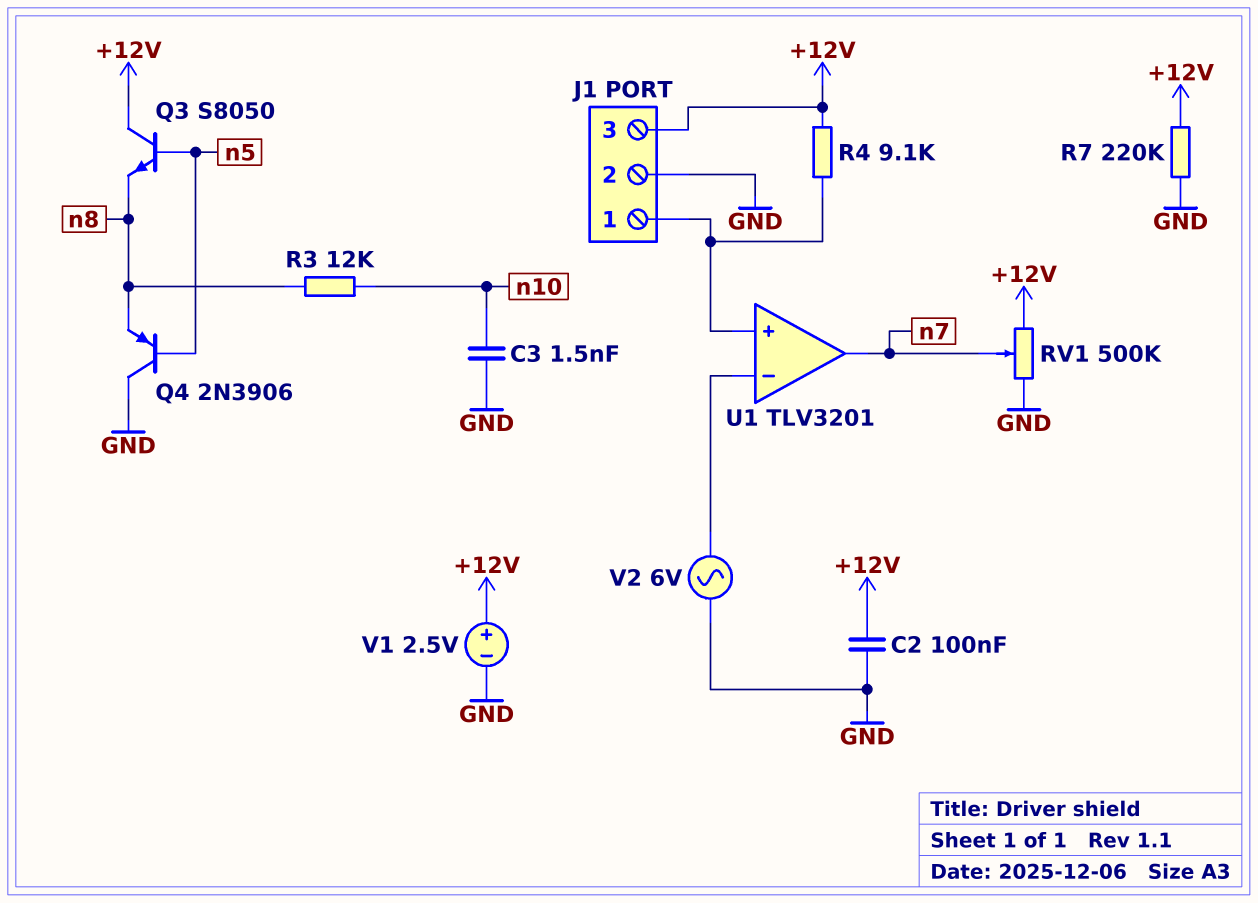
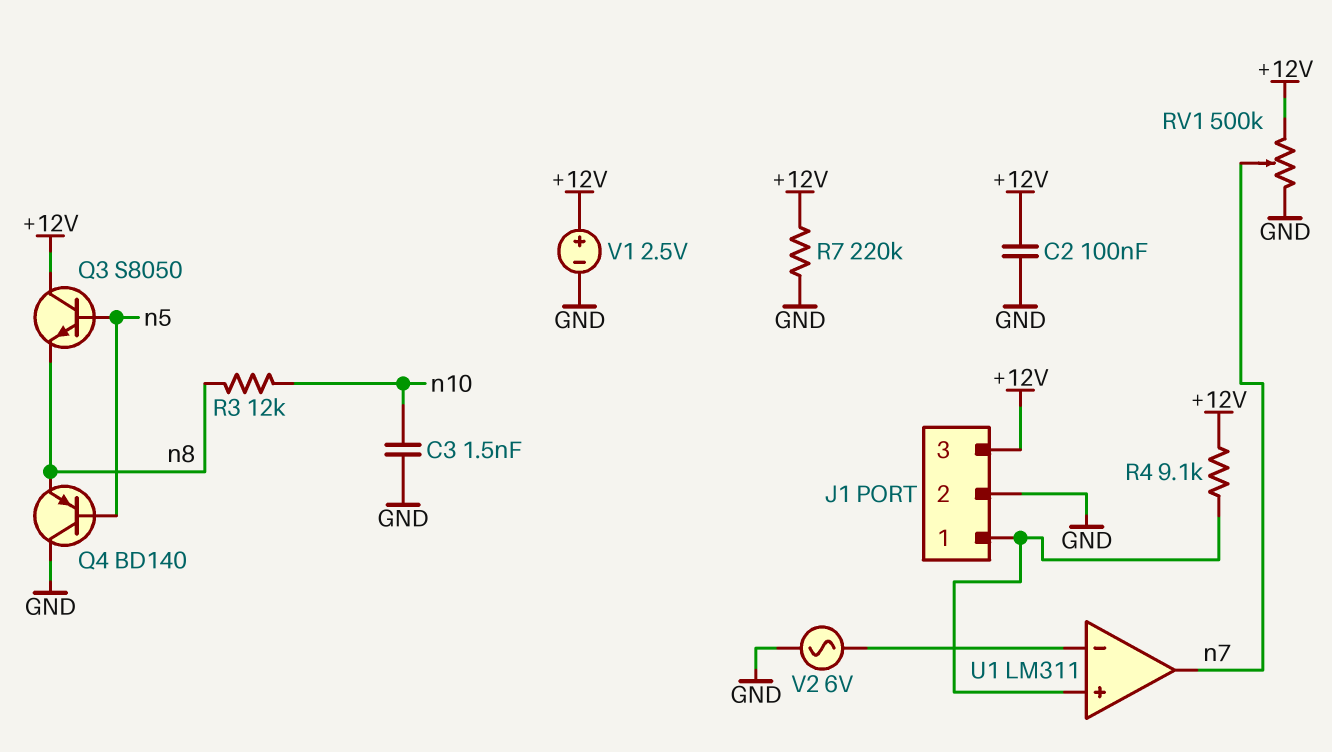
Q4: PNP 2N3906 (B n5, C GND, E n8) -> PNP BD140 (B n5, C GND, E n8)
U1: TLV3201 -> LM311

